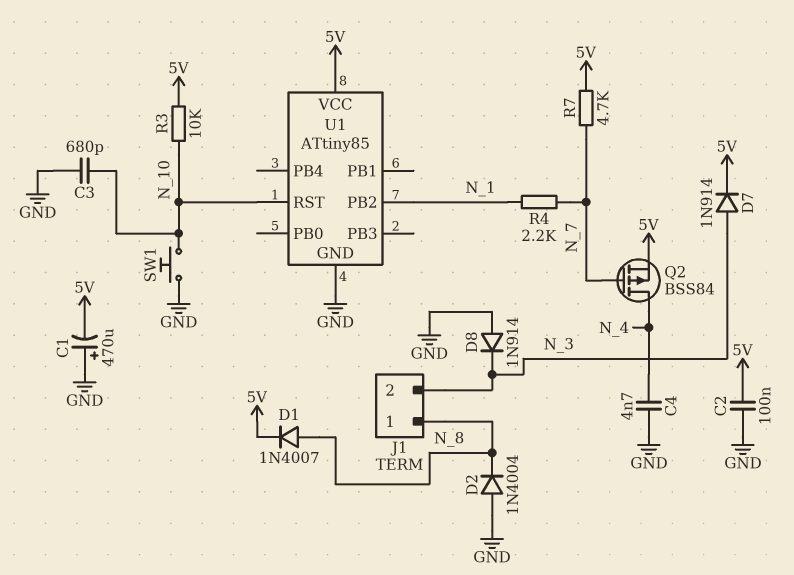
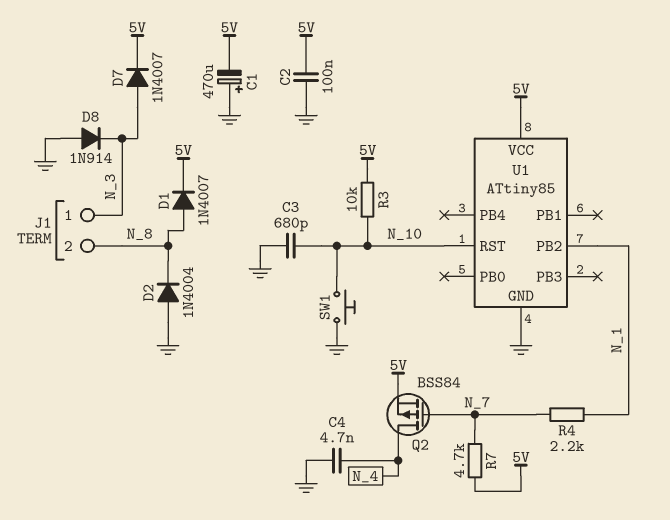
D7: diode 1N914 (A N_3, K 5V) -> diode 1N4007 (A N_3, K 5V)
J1 pin 1: N_8 -> N_3
J1 pin 2: N_3 -> N_8

